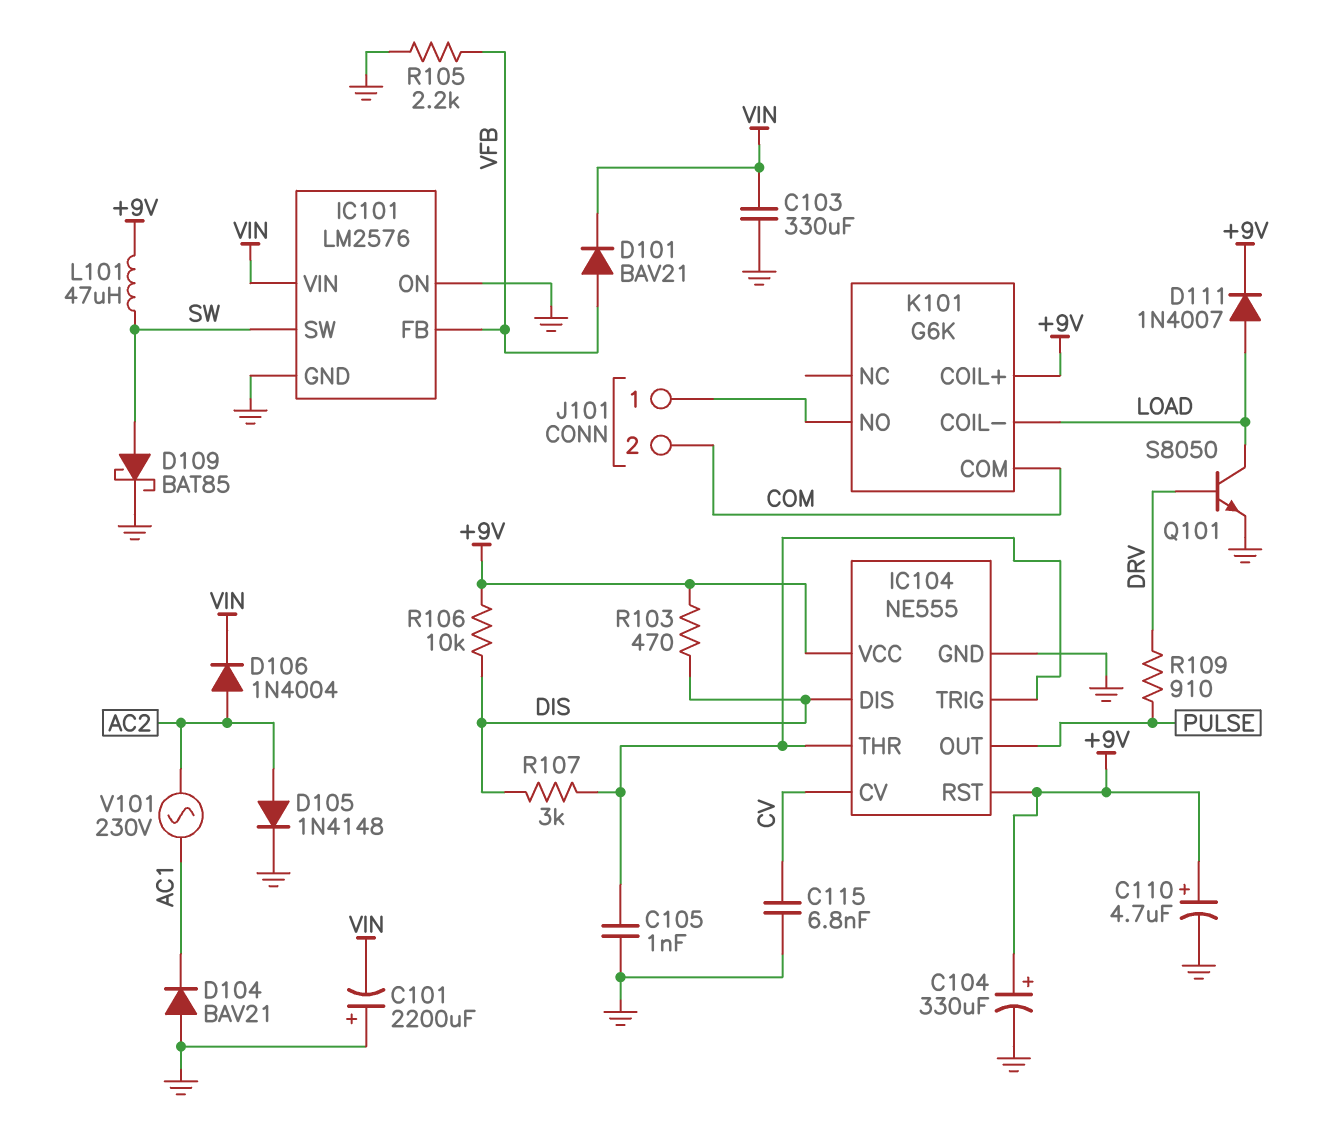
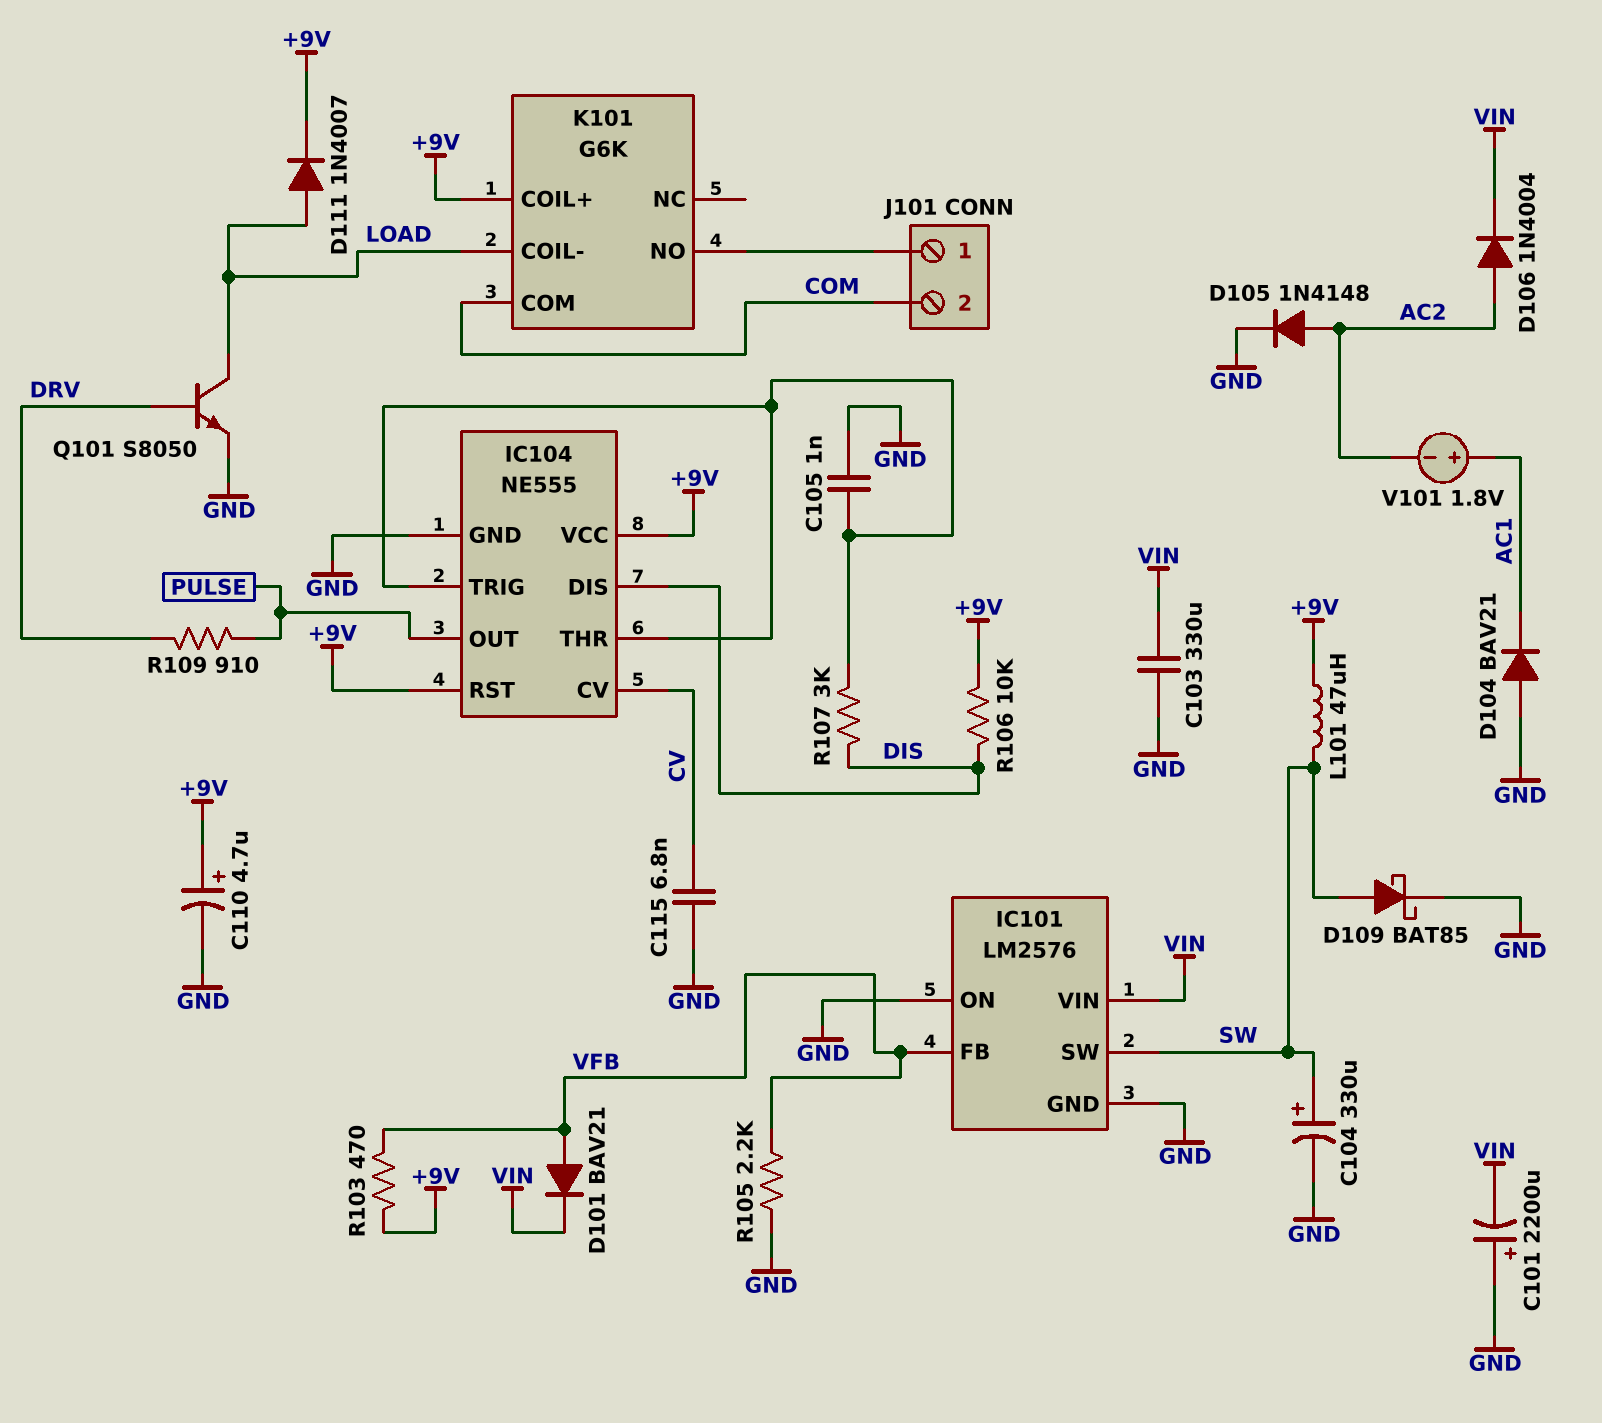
C104: 330uF (plus +9V, minus GND) -> 330uF (plus SW, minus GND)
R103: 470 (+9V, DIS) -> 470 (+9V, VFB)
V101: AC 230V (AC1, AC2) -> 1.8V (plus AC1, minus AC2)

